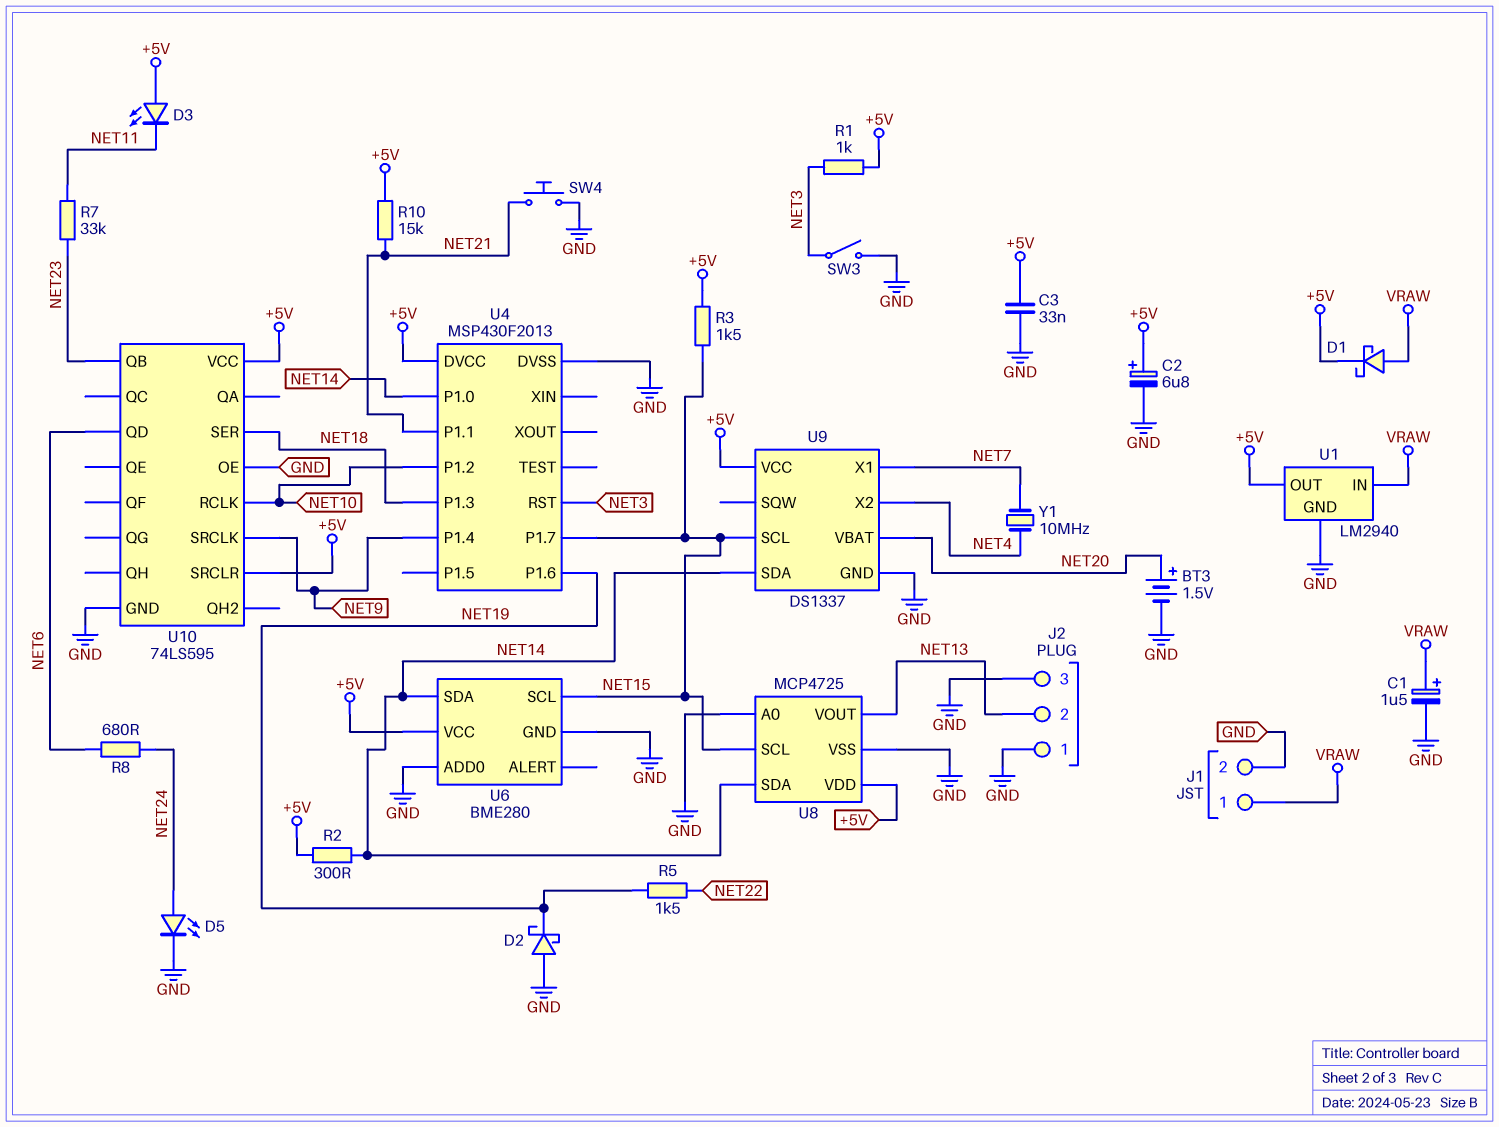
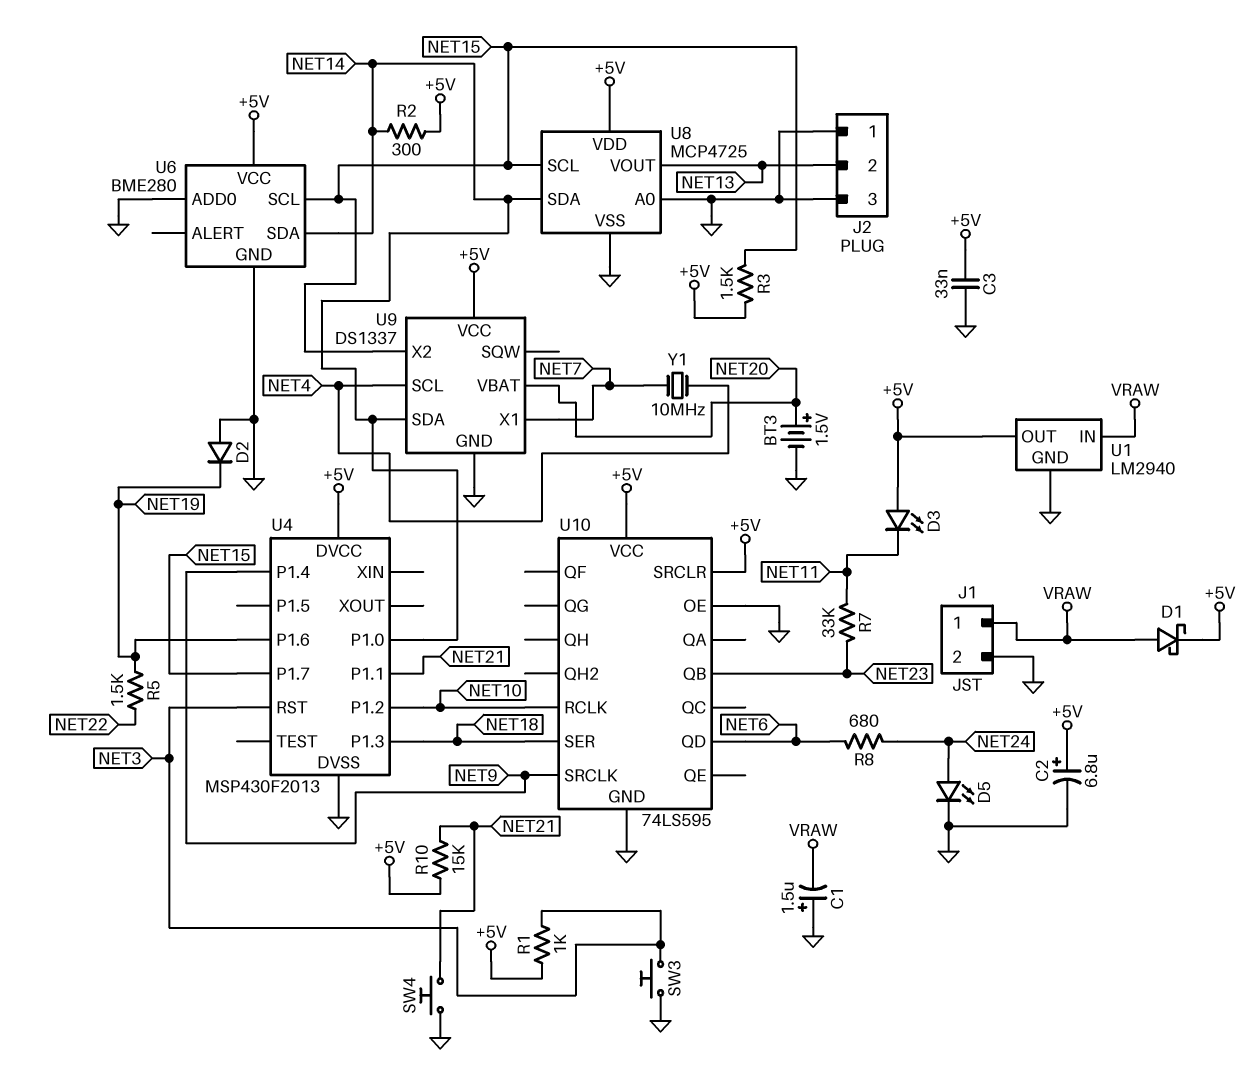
C1: 1.5uF (plus VRAW, minus GND) -> 1.5uF (plus GND, minus VRAW)
D2: schottky (A GND, K NET19) -> diode (A GND, K NET19)
SW3: switch (GND, NET3) -> button (GND, NET3)
U9 pin SCL: NET15 -> NET4
U9 pin X2: NET4 -> NET15

